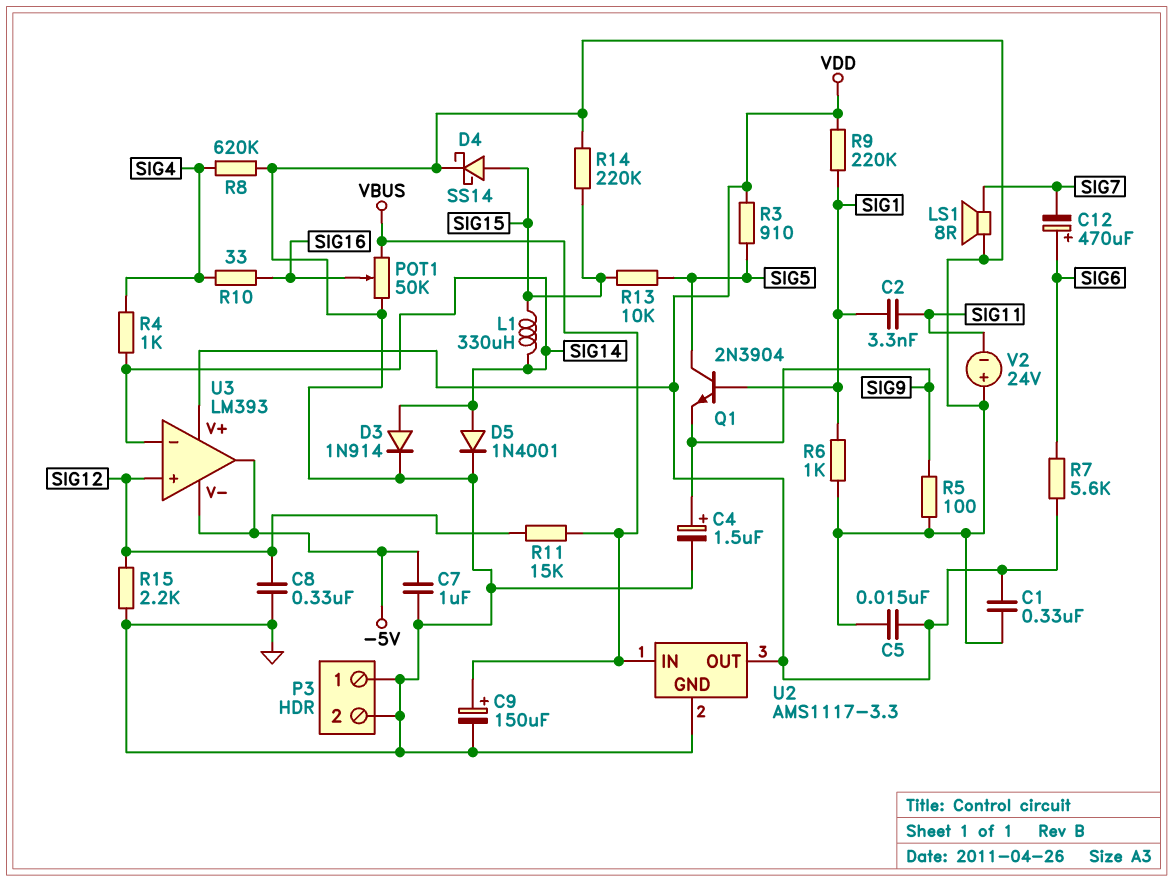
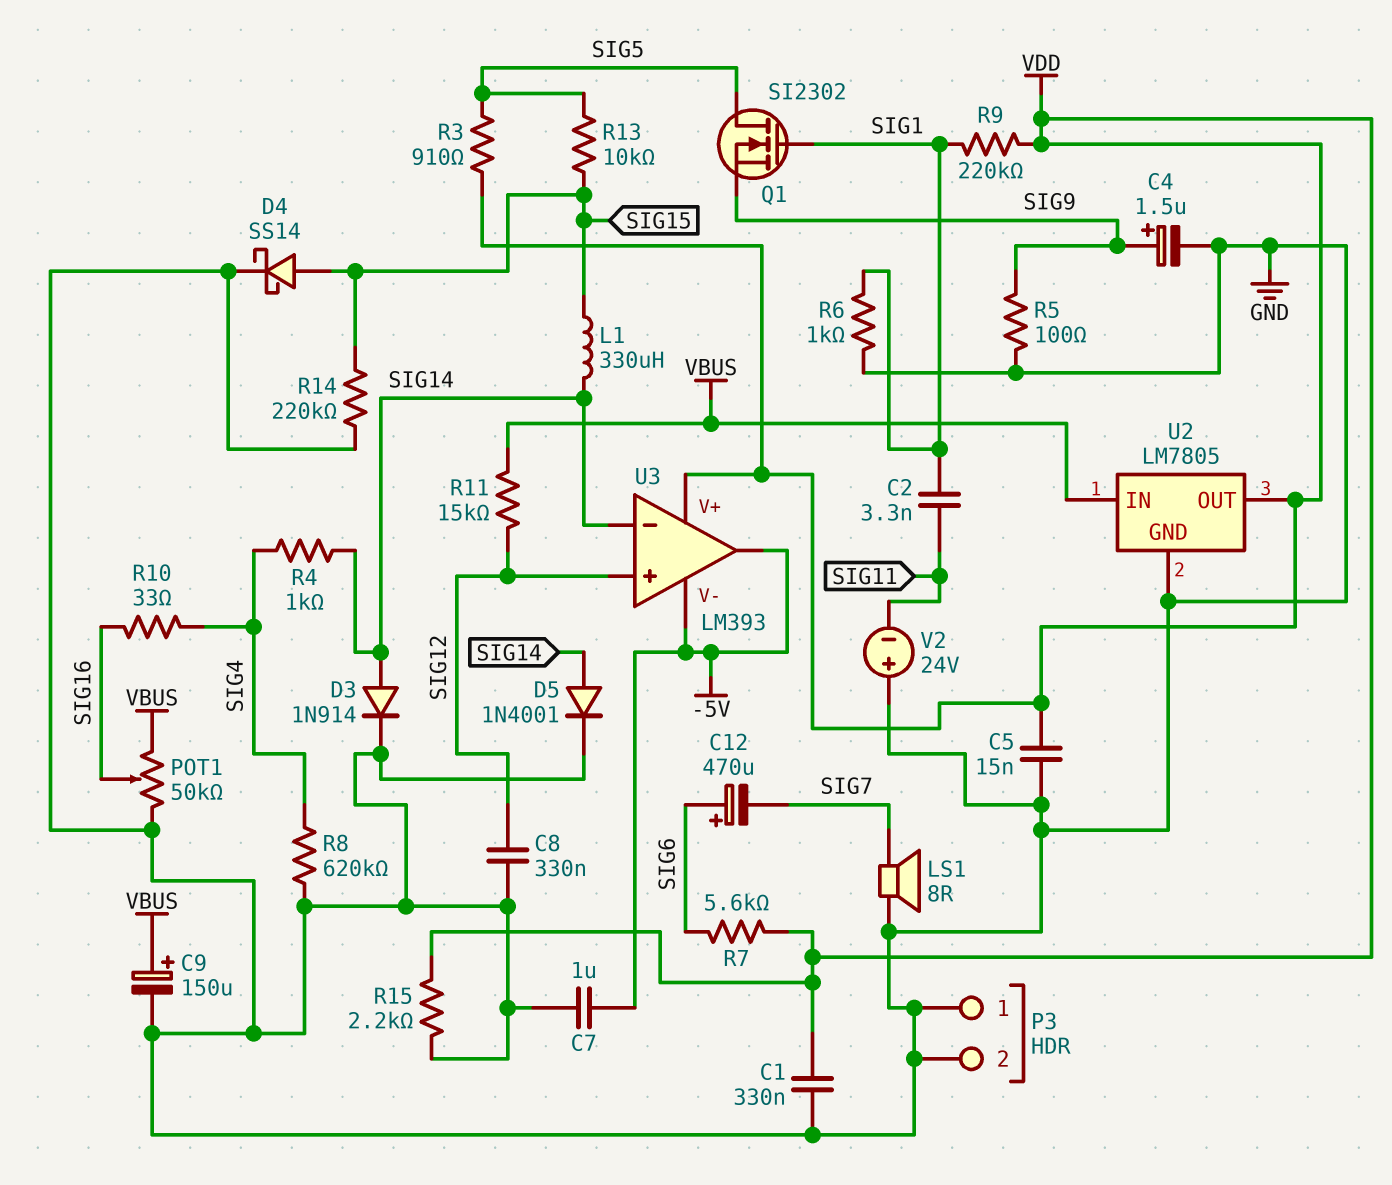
Q1: NPN 2N3904 (B SIG1, C SIG5, E SIG9) -> NMOS SI2302 (G SIG1, D SIG5, S SIG9)
R15: 2.2k (GND, SIG12) -> 2.2k (GND, VDD)
U2: AMS1117-3.3 -> LM7805

